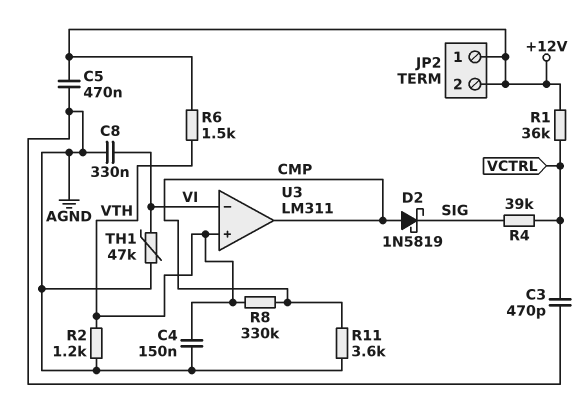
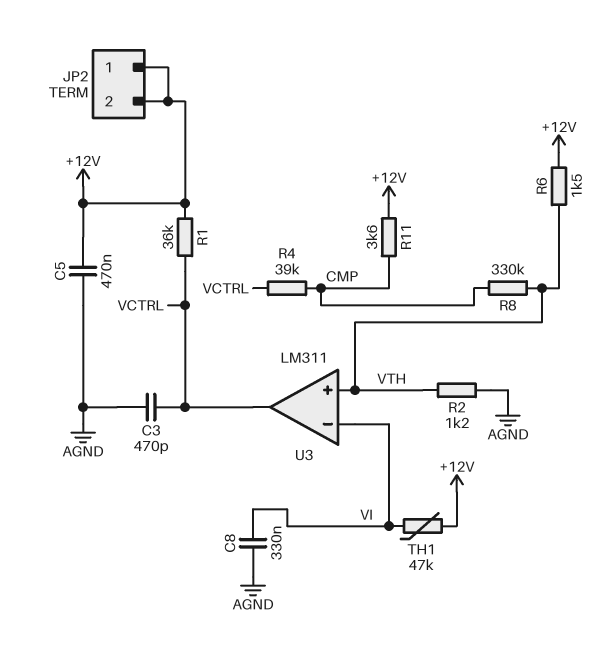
C4: 150nF (AGND, VTH) -> none
D2: schottky 1N5819 (A CMP, K SIG) -> none
R4: 39k (SIG, VCTRL) -> 39k (CMP, VCTRL)
R11: 3.6k (AGND, CMP) -> 3.6k (+12V, CMP)
TH1: 47k (AGND, VI) -> 47k (+12V, VI)
U3 pin out: CMP -> VCTRL

